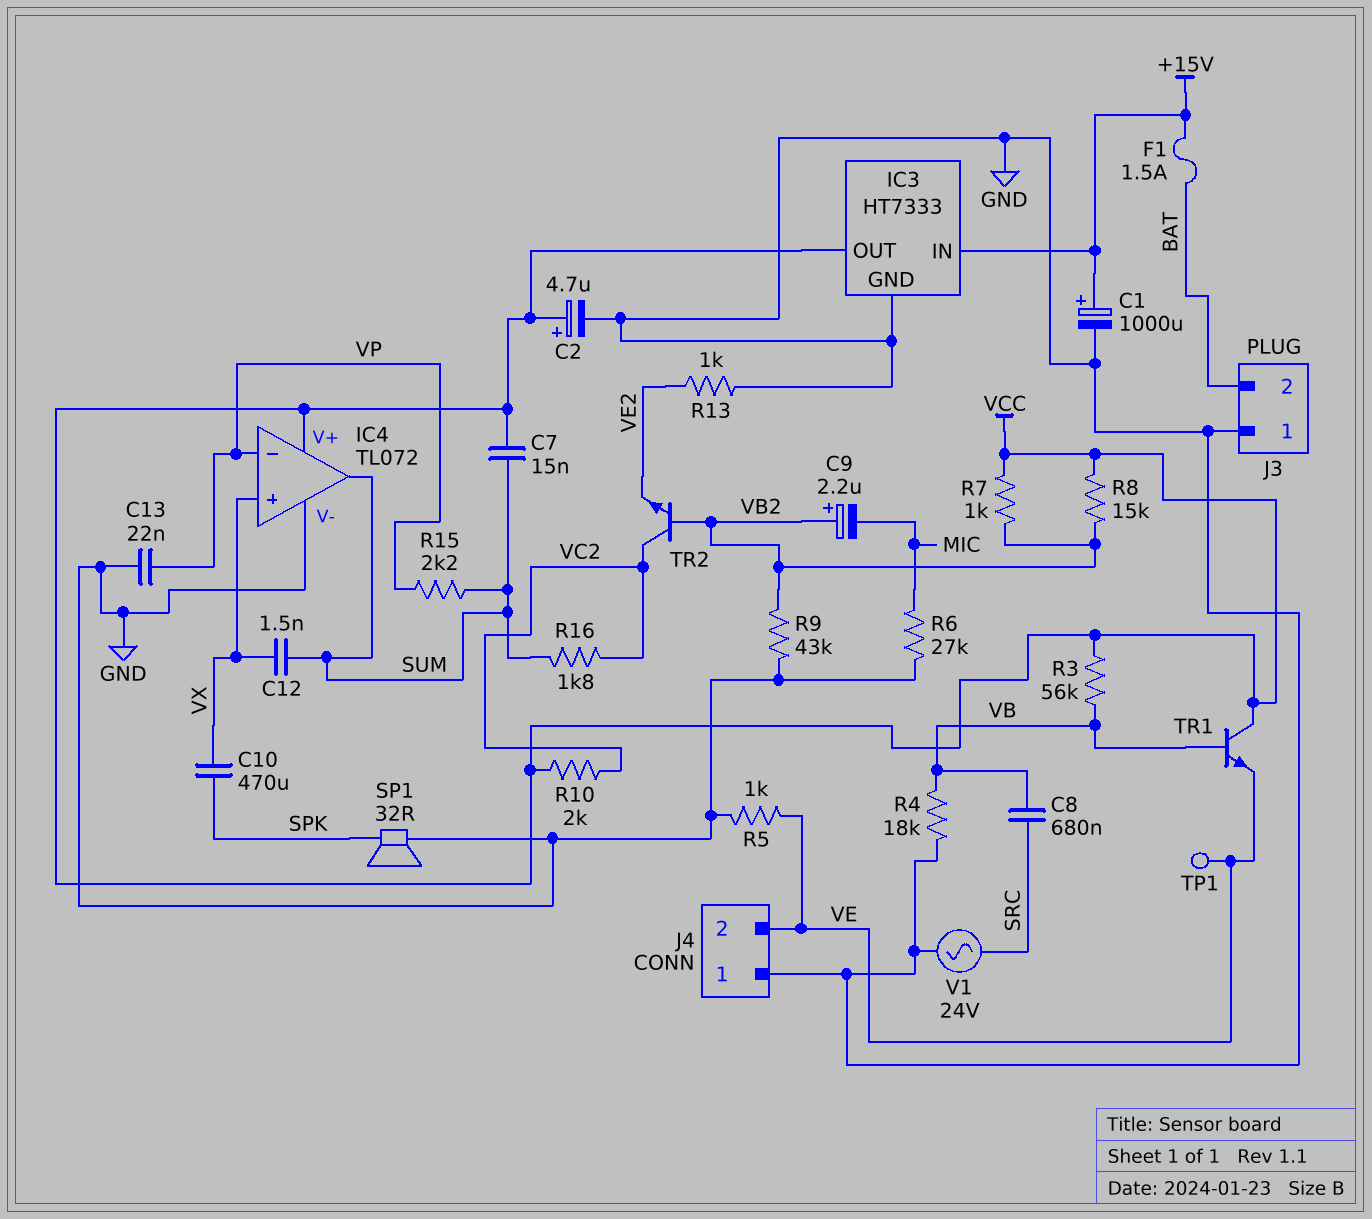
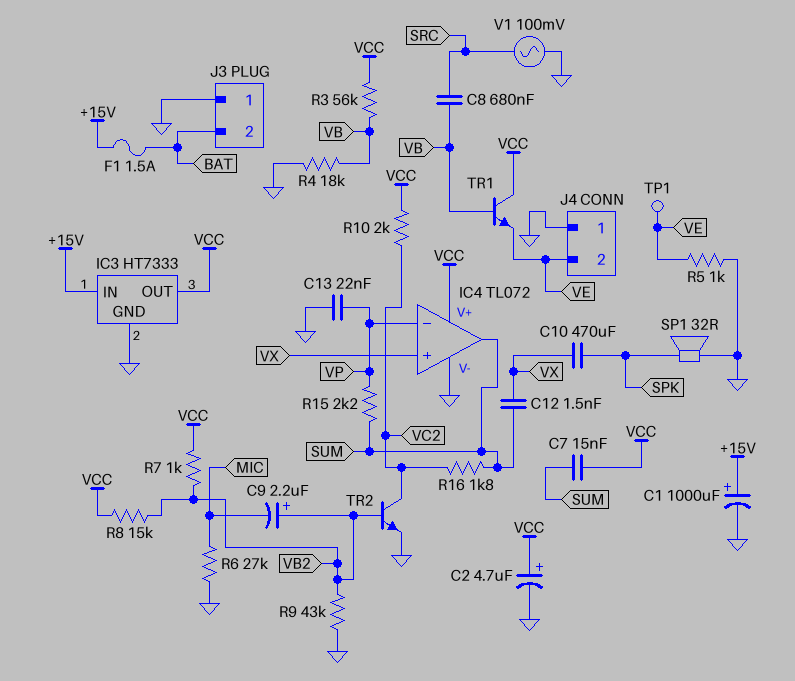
R13: 1k (GND, VE2) -> none
TR2: NPN (B VB2, C VC2, E VE2) -> NPN (B VB2, C VC2, E GND)
V1: AC 24V (GND, SRC) -> AC 100mV (GND, SRC)

